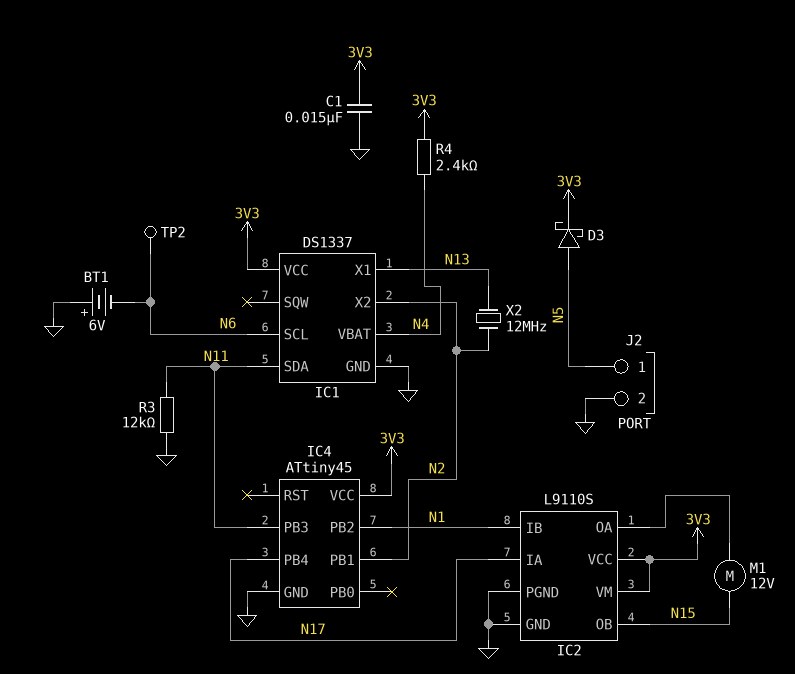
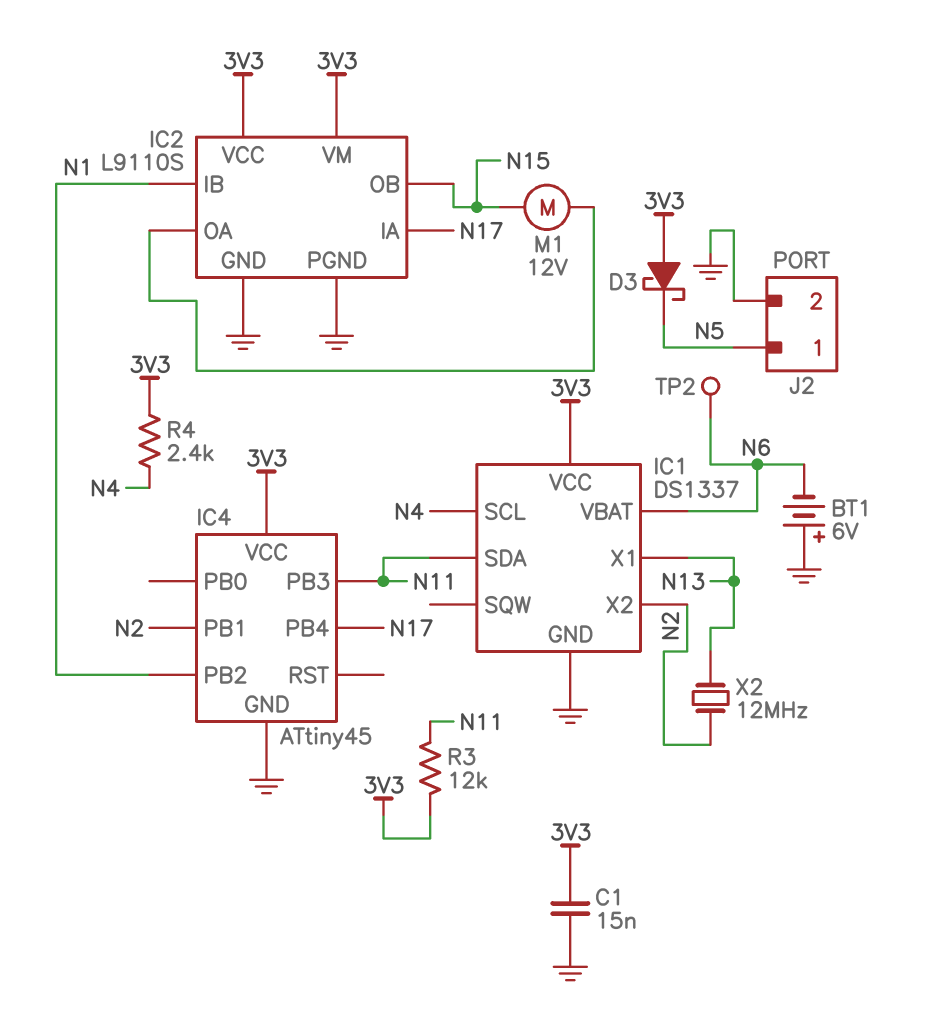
D3: schottky (A N5, K 3V3) -> schottky (A 3V3, K N5)
IC1 pin SCL: N6 -> N4
IC1 pin VBAT: N4 -> N6
R3: 12k (GND, N11) -> 12k (3V3, N11)

